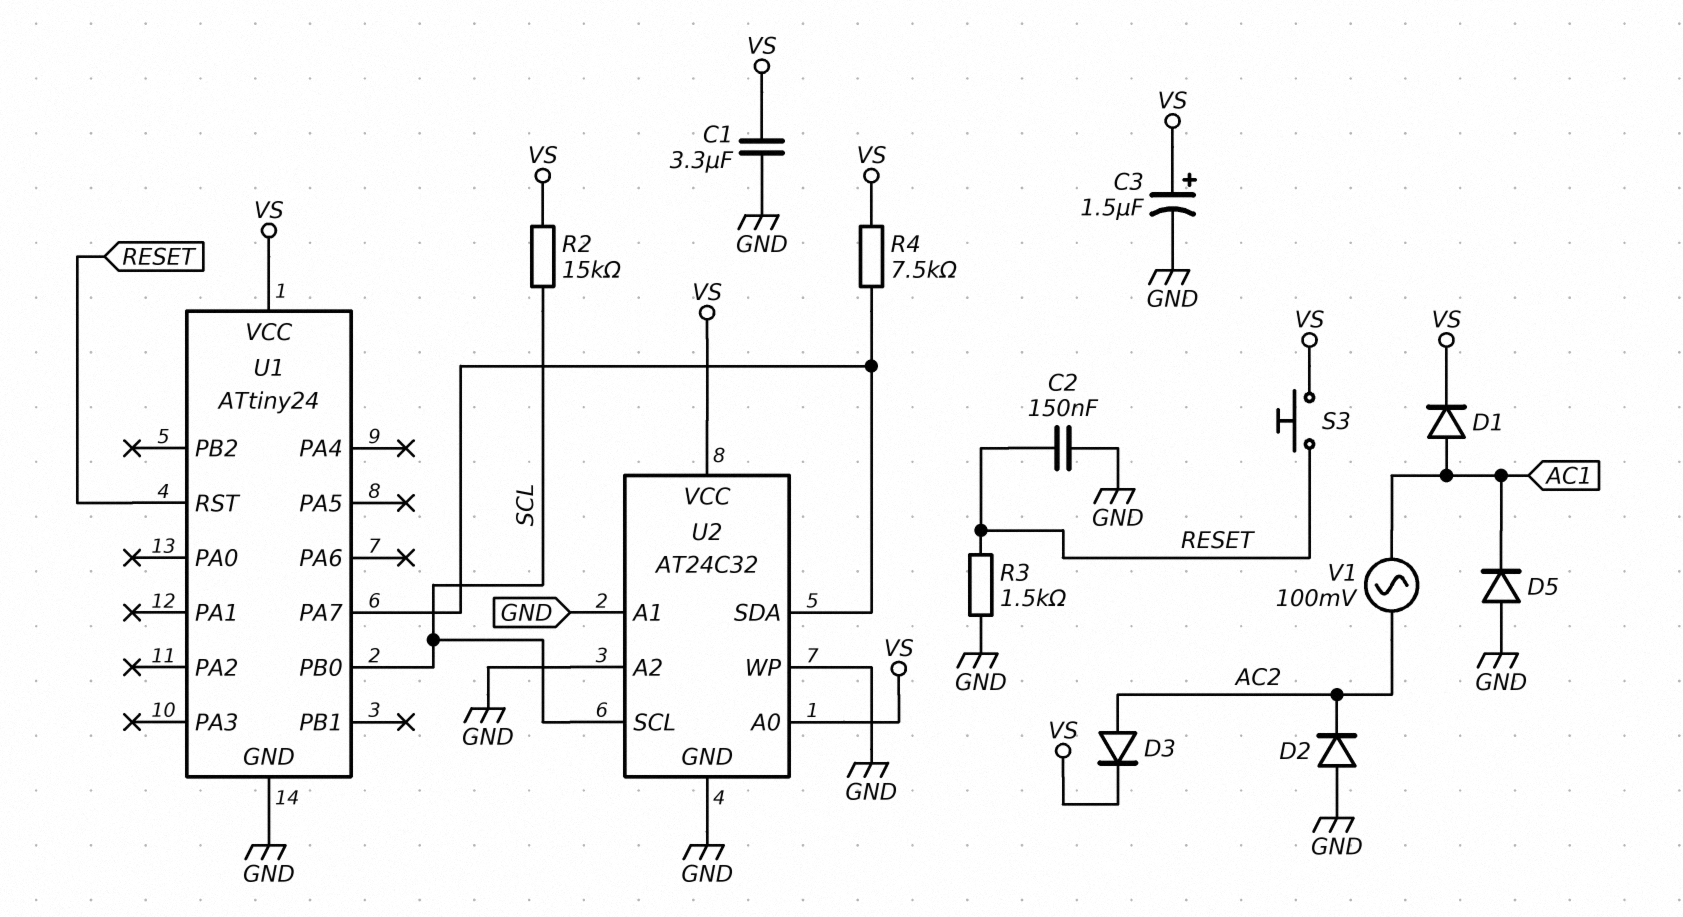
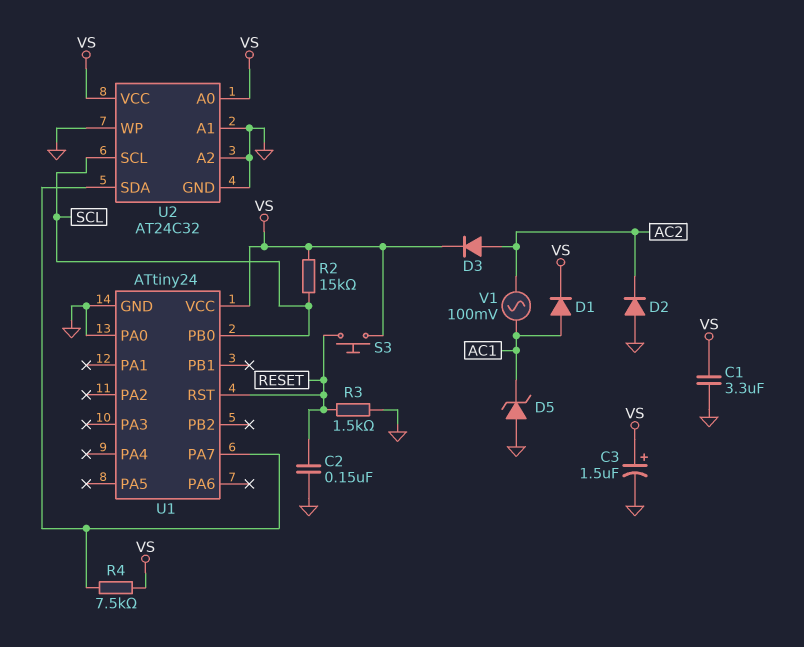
D5: diode (A GND, K AC1) -> zener (A GND, K AC1)
U1 pin PA0: none -> GND

